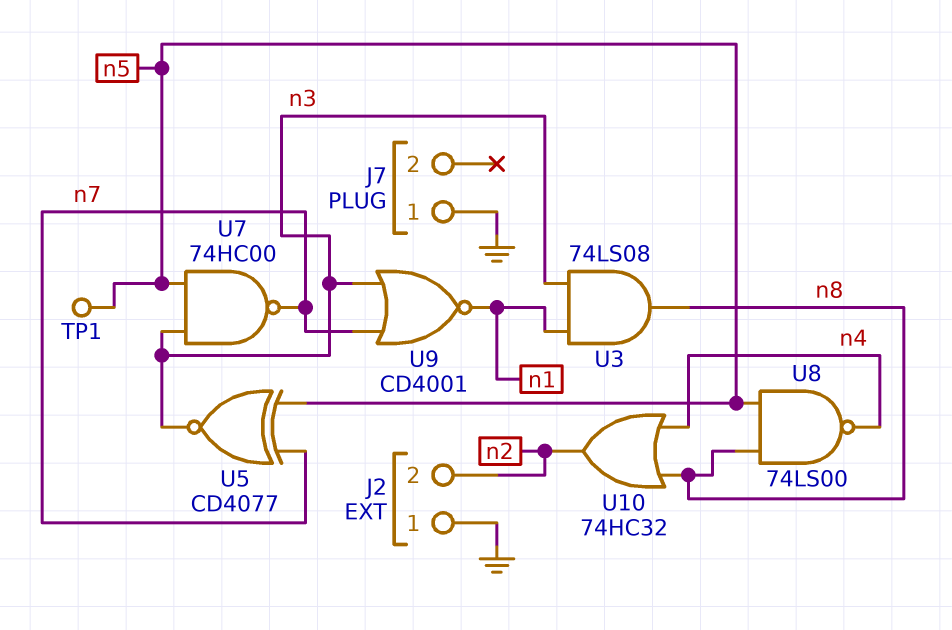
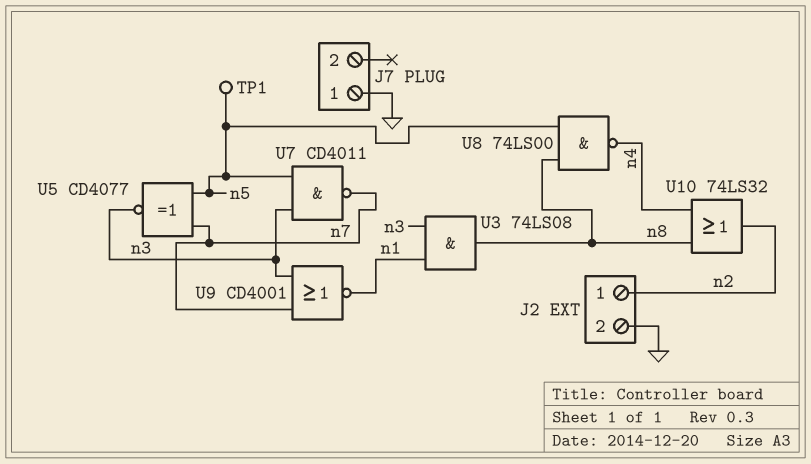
J2 pin 1: GND -> n2
J2 pin 2: n2 -> GND
U7: NAND 74HC00 (in n3, in n5, out n7) -> NAND CD4011 (in n3, in n5, out n7)
U10: OR 74HC32 (in n4, in n8, out n2) -> OR 74LS32 (in n4, in n8, out n2)

